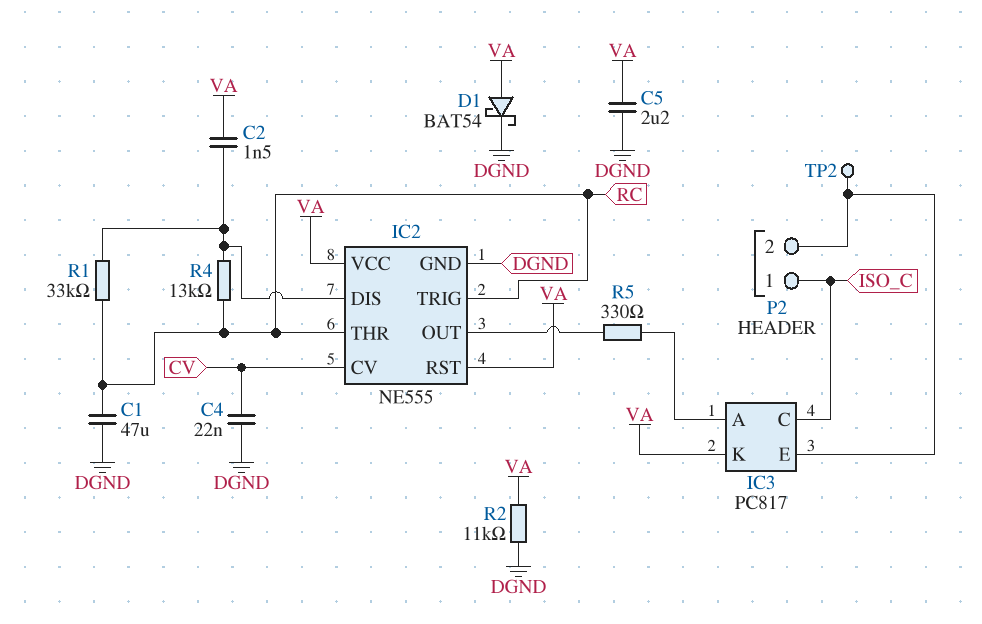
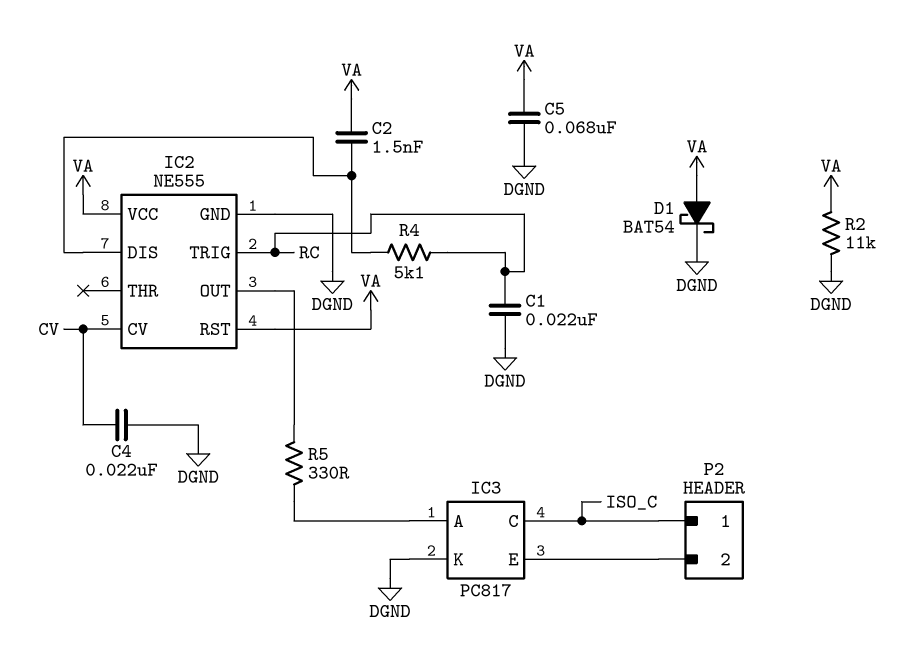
C1: 47uF (DGND, RC) -> 22nF (DGND, RC)
C5: 2.2uF (DGND, VA) -> 68nF (DGND, VA)
IC2 pin THR: RC -> none
IC3 pin K: VA -> DGND
R1: 33k (IC2/DIS, RC) -> none
R4: 13k (IC2/DIS, RC) -> 5.1k (IC2/DIS, RC)
TP2: test point (IC3/E) -> none

